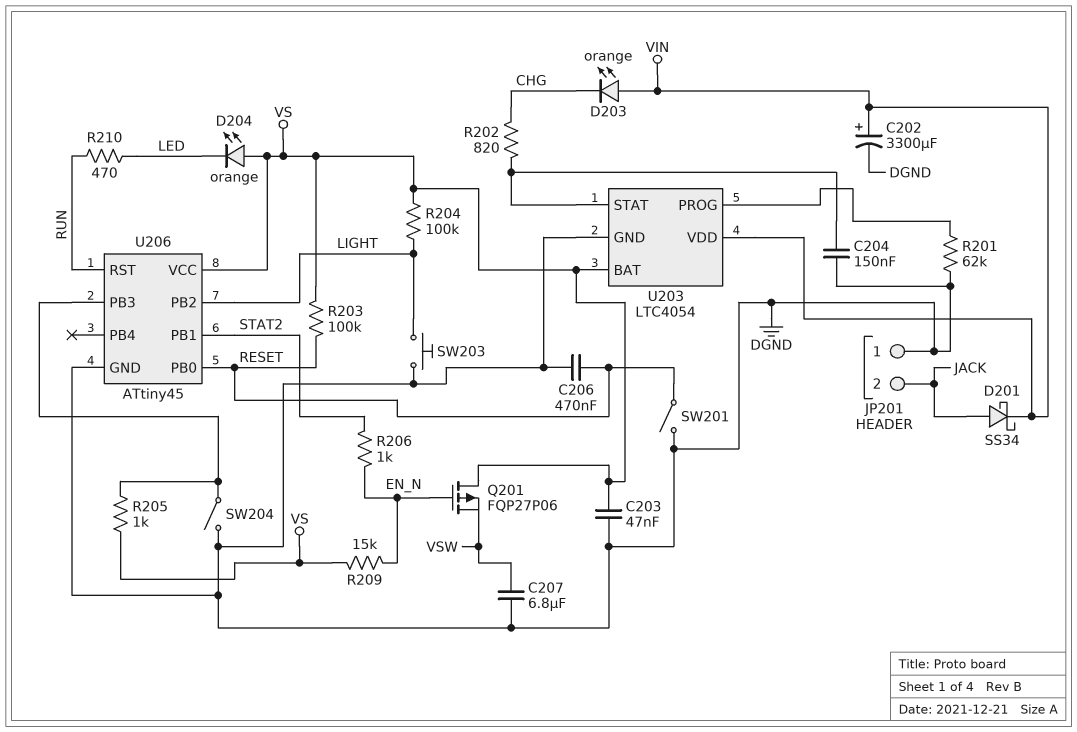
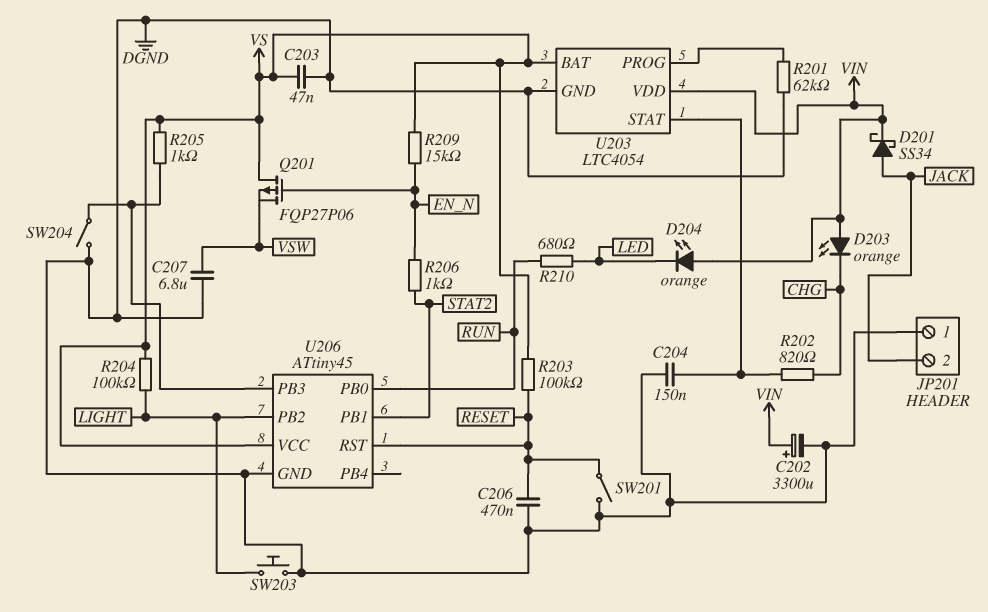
D204: LED orange (A VS, K LED) -> LED orange (A VIN, K LED)
R210: 470 (LED, RUN) -> 680 (LED, RUN)
U206 pin PB0: RESET -> RUN
U206 pin RST: RUN -> RESET

